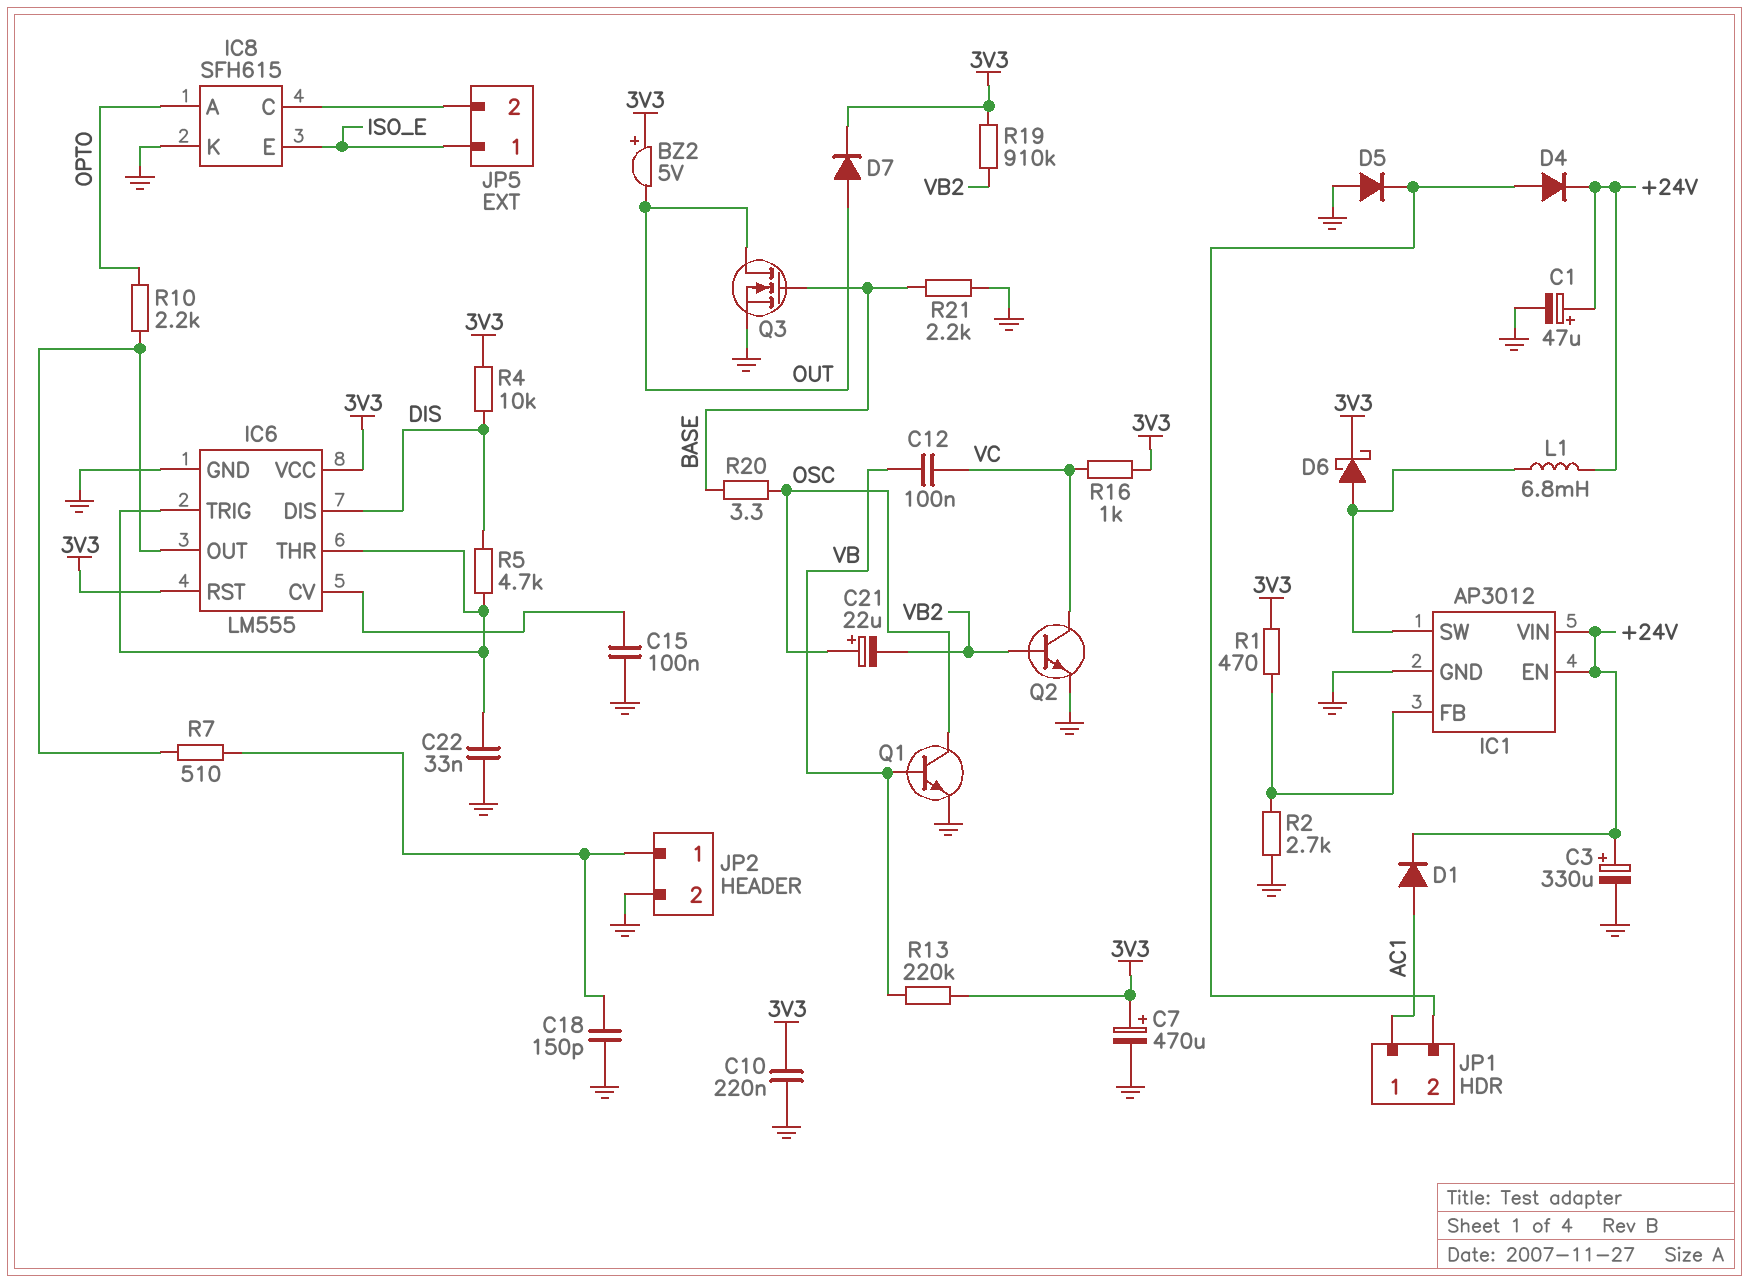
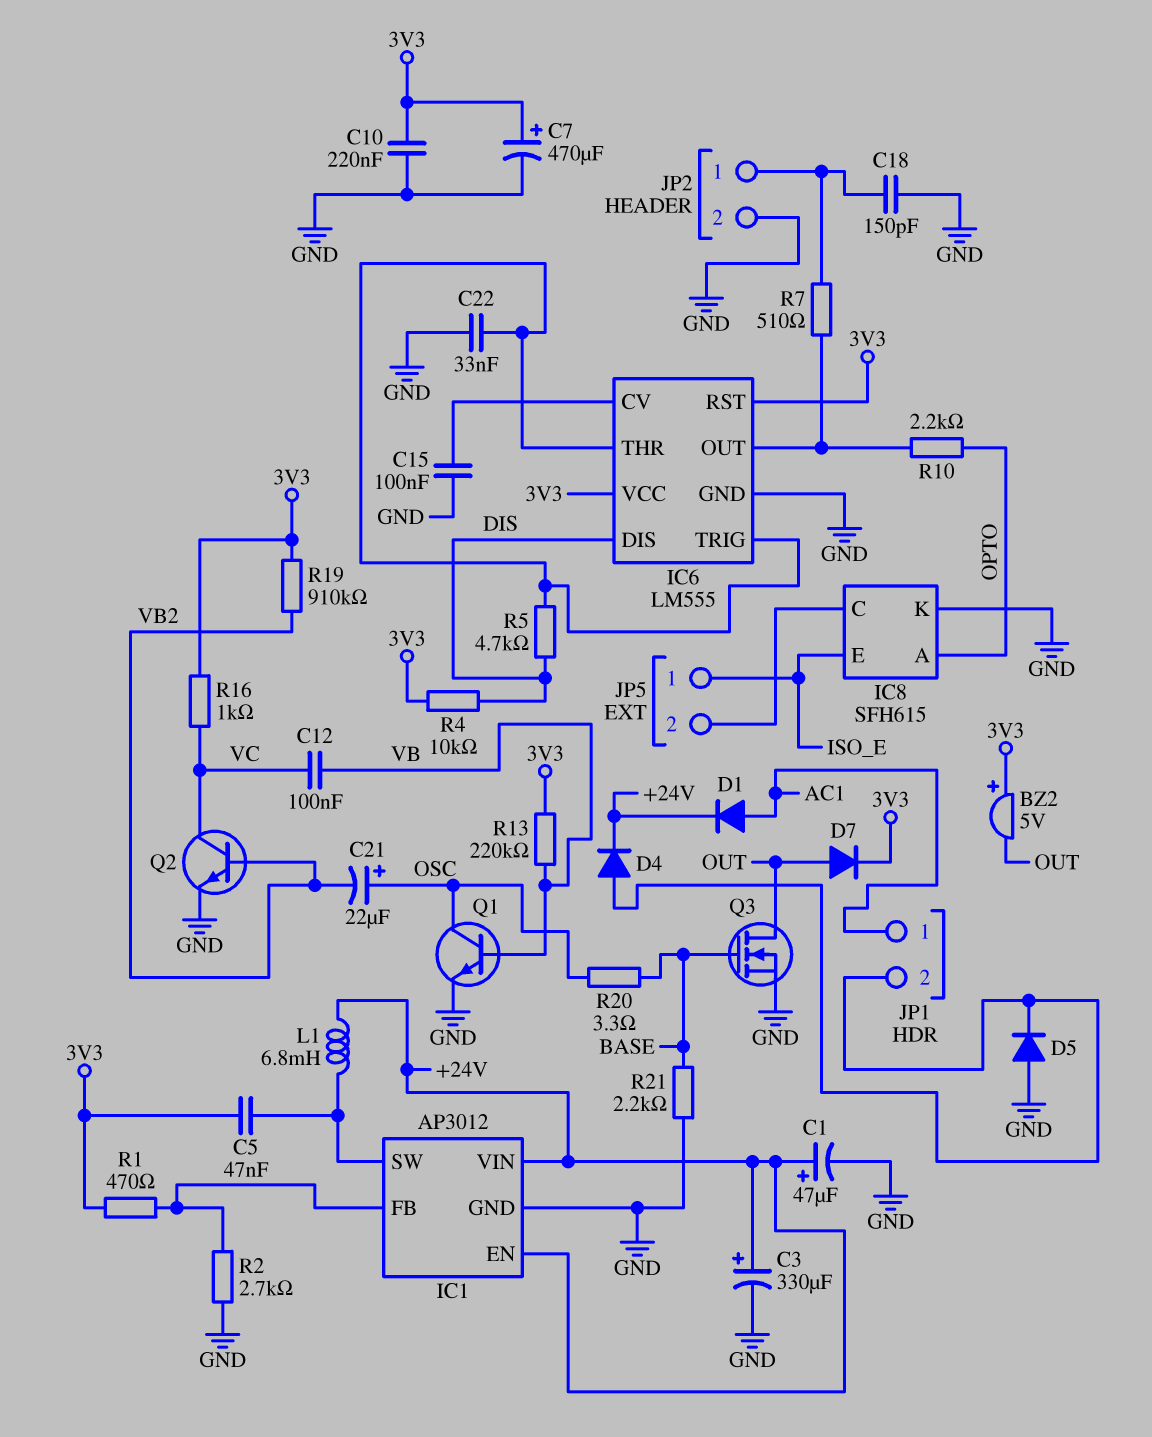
C5: none -> 47nF (3V3, IC1/SW)
D6: schottky (A IC1/SW, K 3V3) -> none

